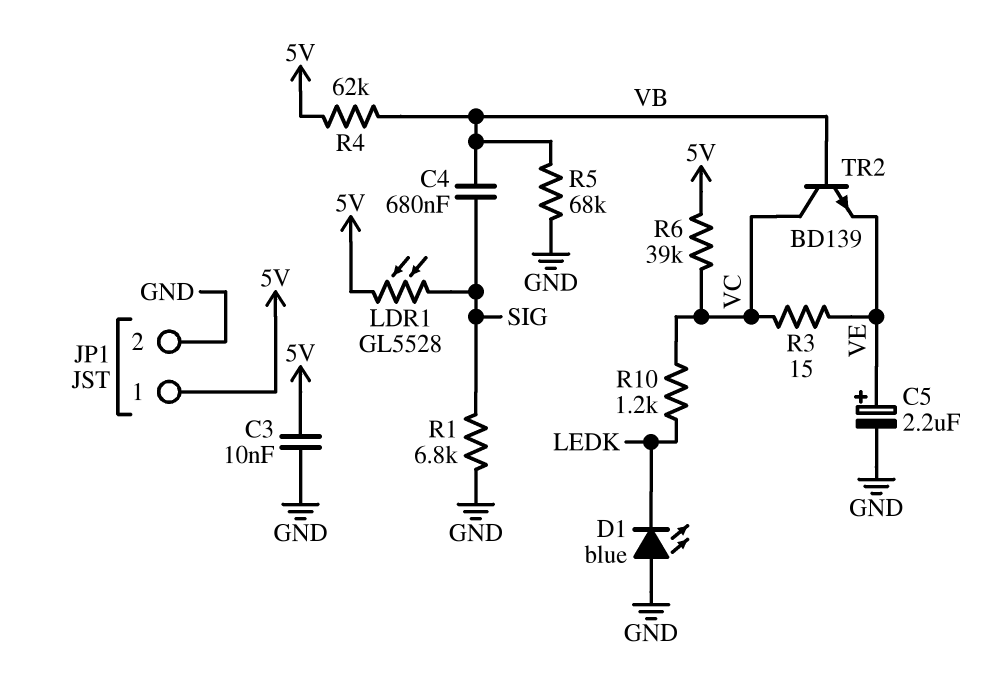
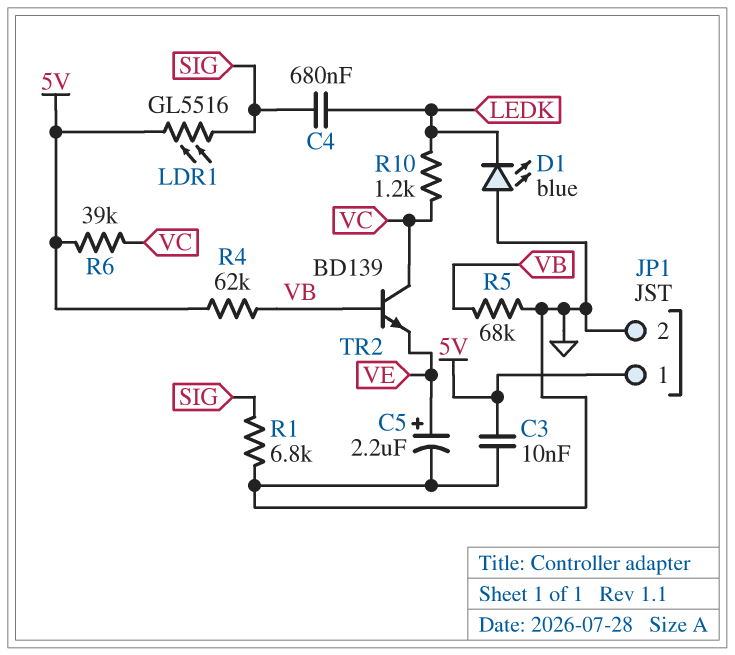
C4: 680nF (SIG, VB) -> 680nF (LEDK, SIG)
LDR1: GL5528 (5V, SIG) -> GL5516 (5V, SIG)
R3: 15 (VC, VE) -> none

